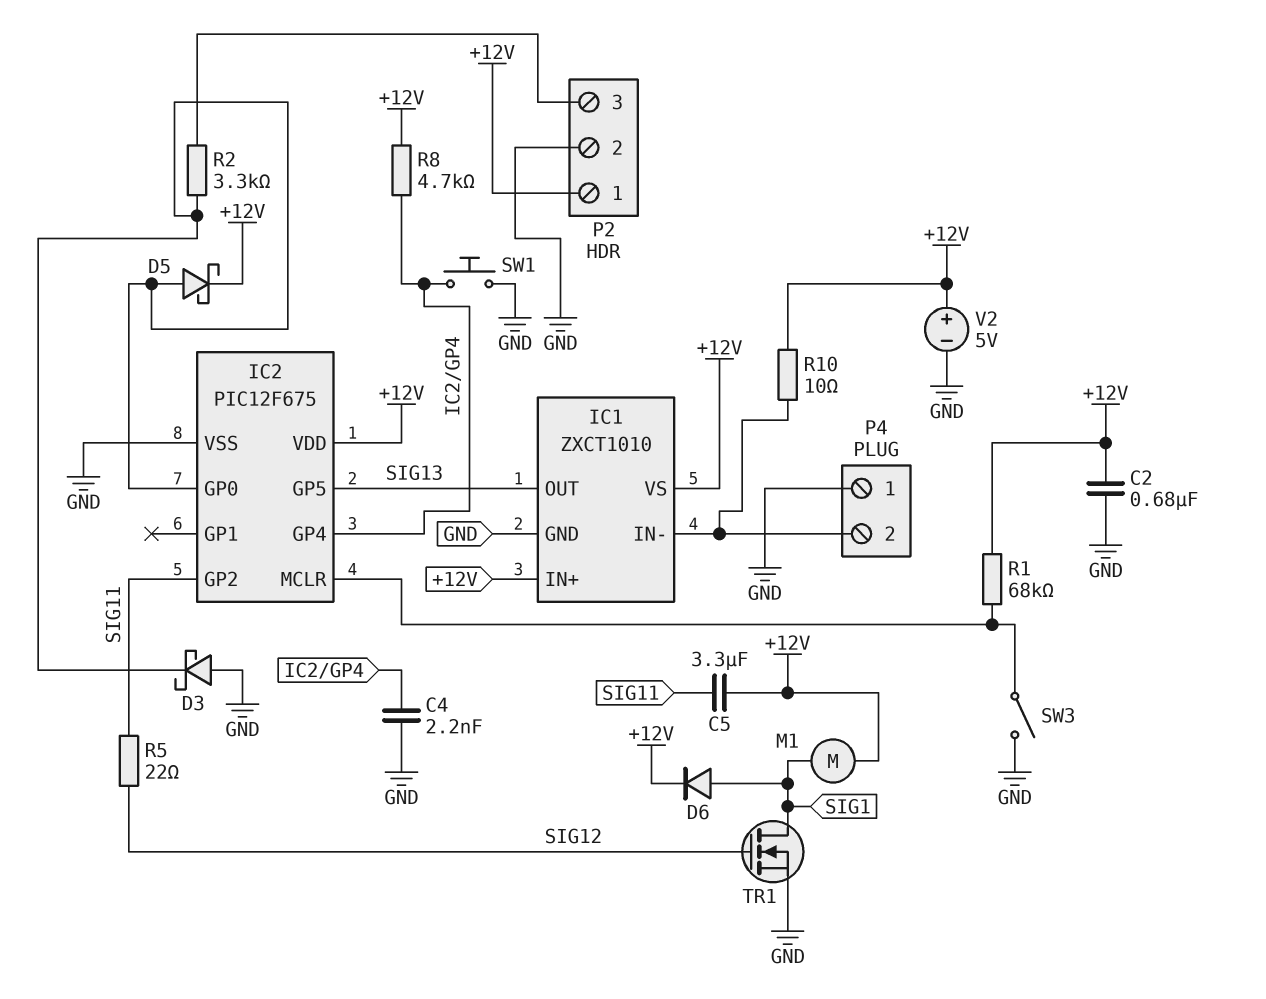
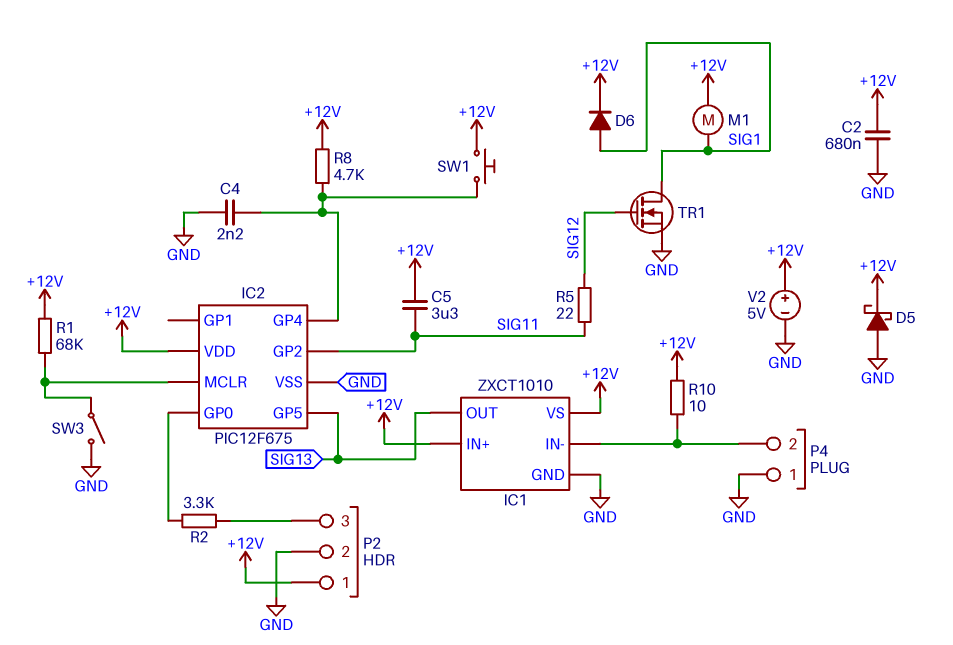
D3: schottky (A GND, K IC2/GP0) -> none
D5: schottky (A IC2/GP0, K +12V) -> schottky (A GND, K +12V)
SW1: button (GND, IC2/GP4) -> button (+12V, IC2/GP4)

